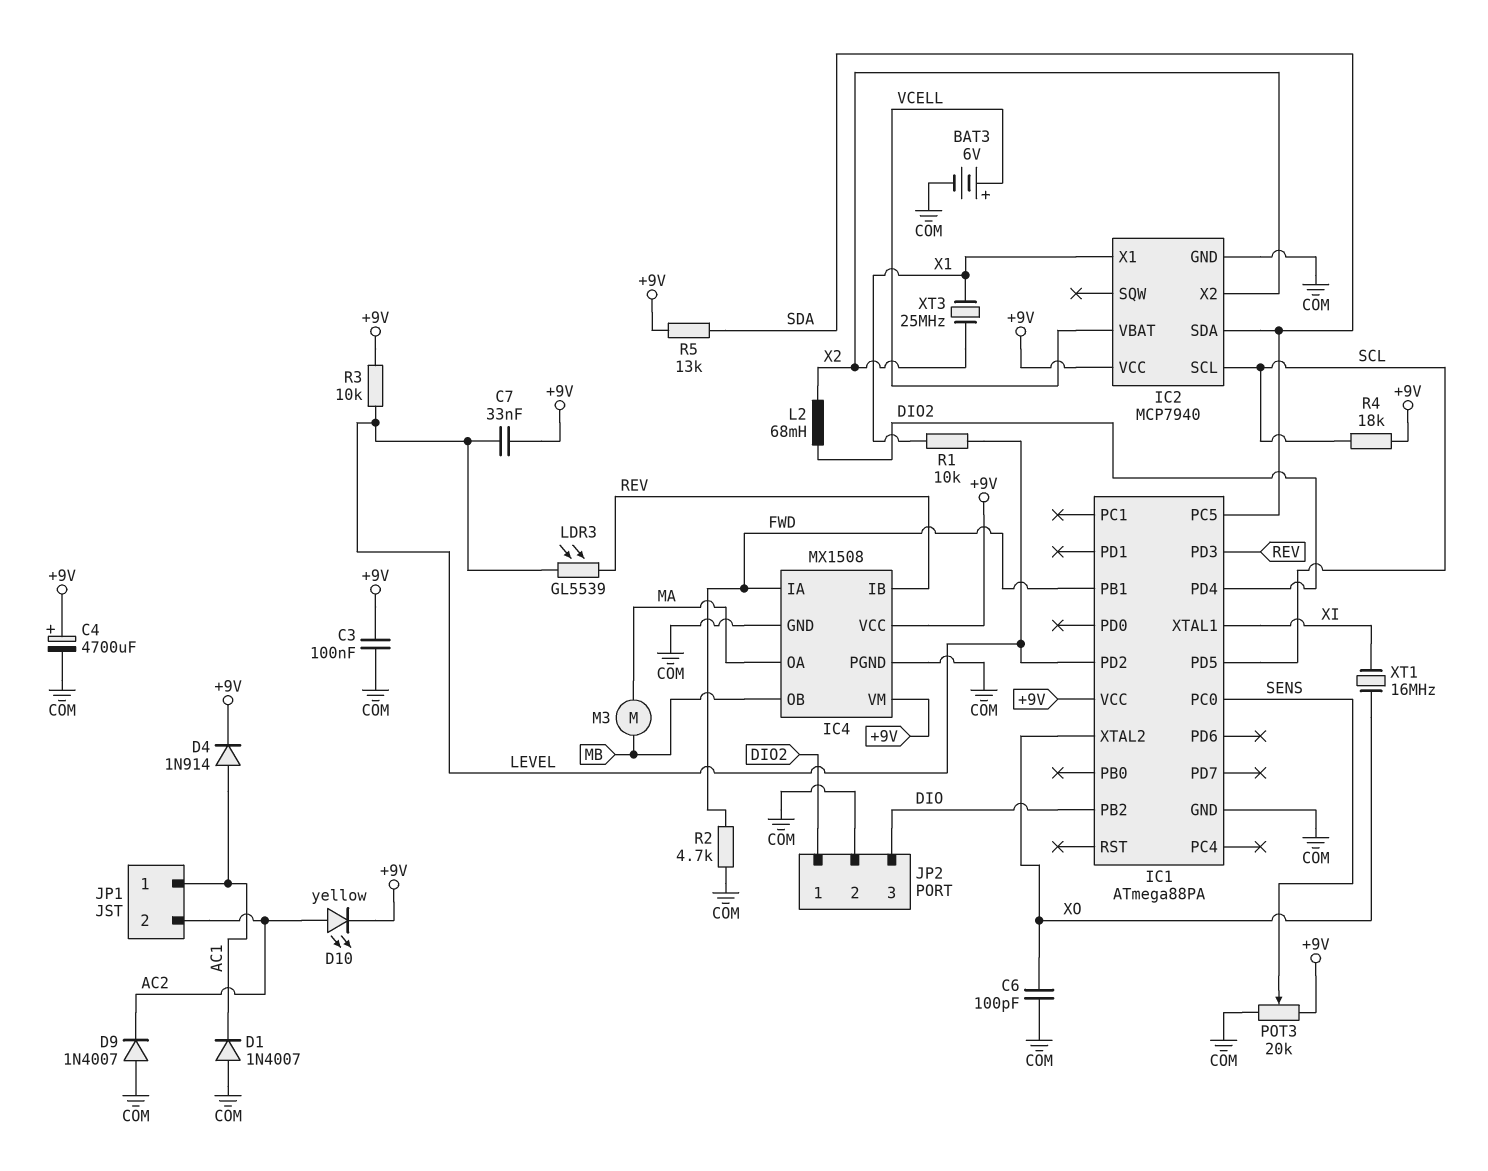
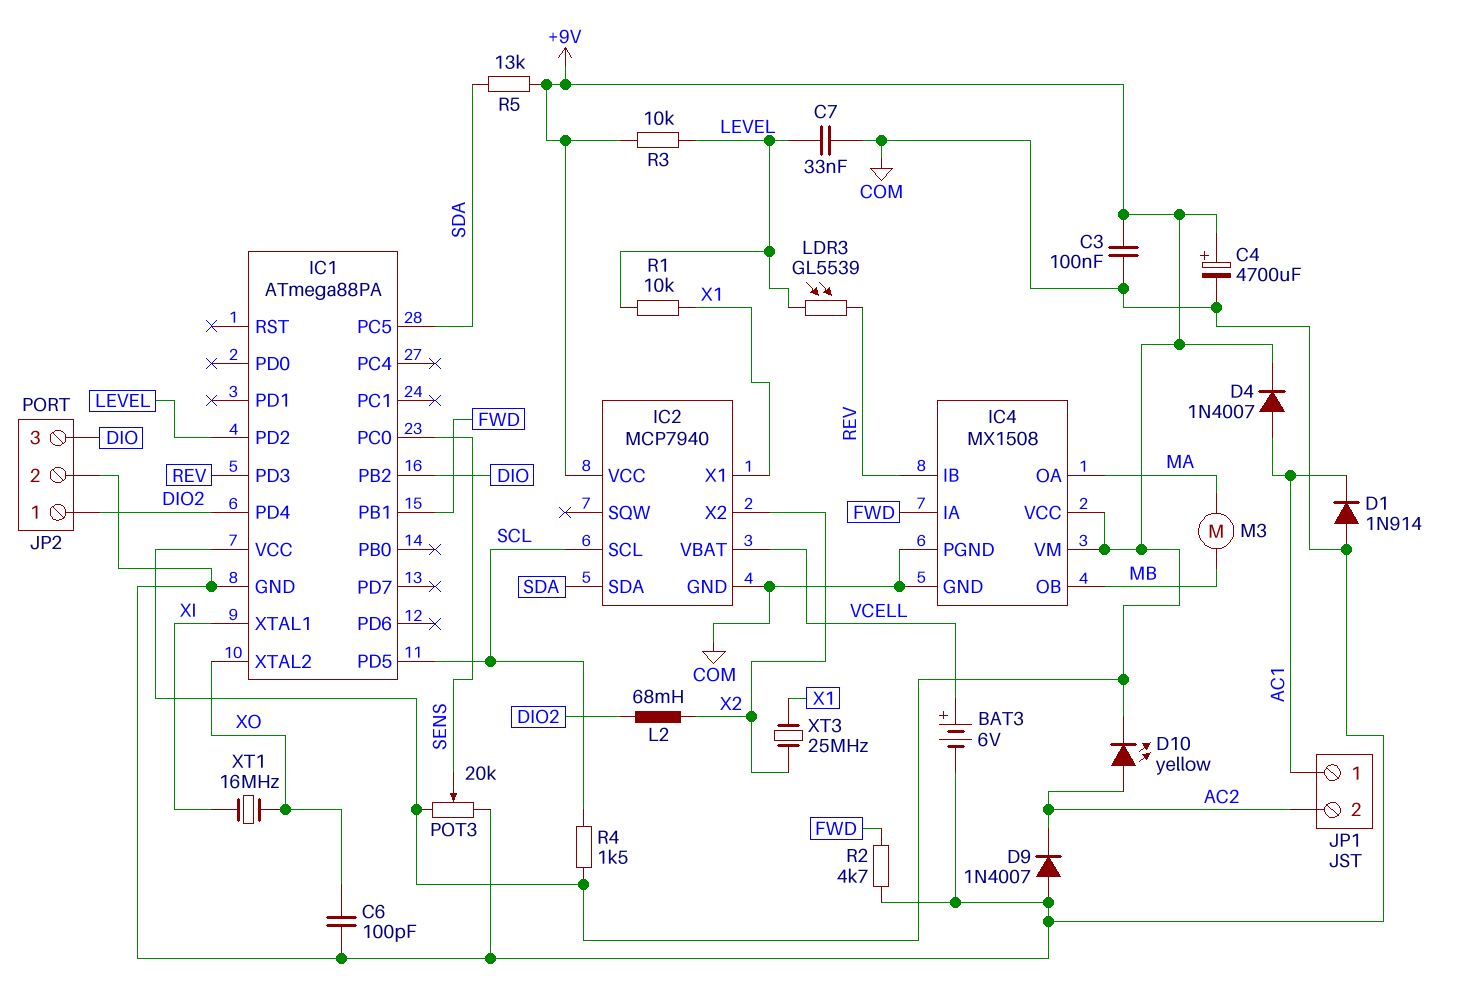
C7: 33nF (+9V, LEVEL) -> 33nF (COM, LEVEL)
D1: diode 1N4007 (A COM, K AC1) -> diode 1N914 (A COM, K AC1)
D4: diode 1N914 (A AC1, K +9V) -> diode 1N4007 (A AC1, K +9V)
R4: 18k (+9V, SCL) -> 1.5k (+9V, SCL)

